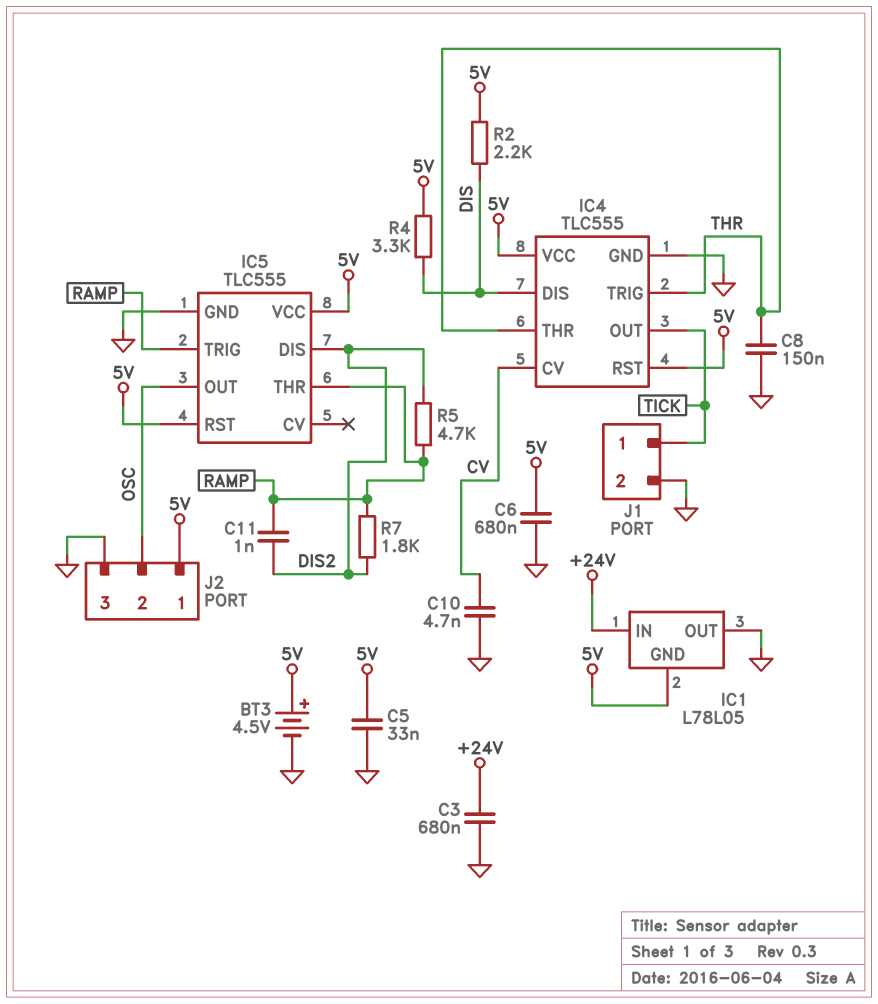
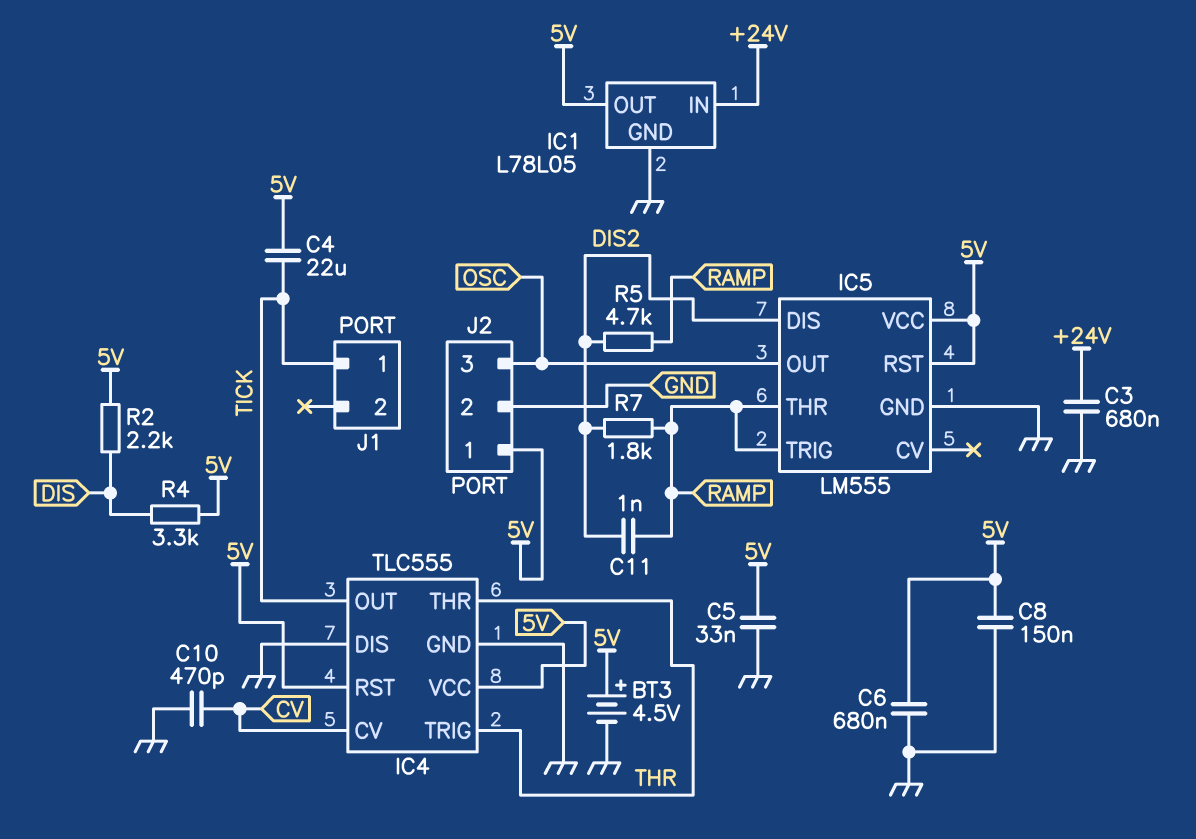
C4: none -> 22uF (5V, TICK)
C8: 150nF (GND, THR) -> 150nF (5V, GND)
C10: 4.7nF (CV, GND) -> 470pF (CV, GND)
IC1 pin GND: 5V -> GND
IC1 pin OUT: GND -> 5V
IC4 pin DIS: DIS -> GND
IC5: TLC555 -> LM555
J1 pin 2: GND -> none
J2 pin 2: OSC -> GND
J2 pin 3: GND -> OSC

